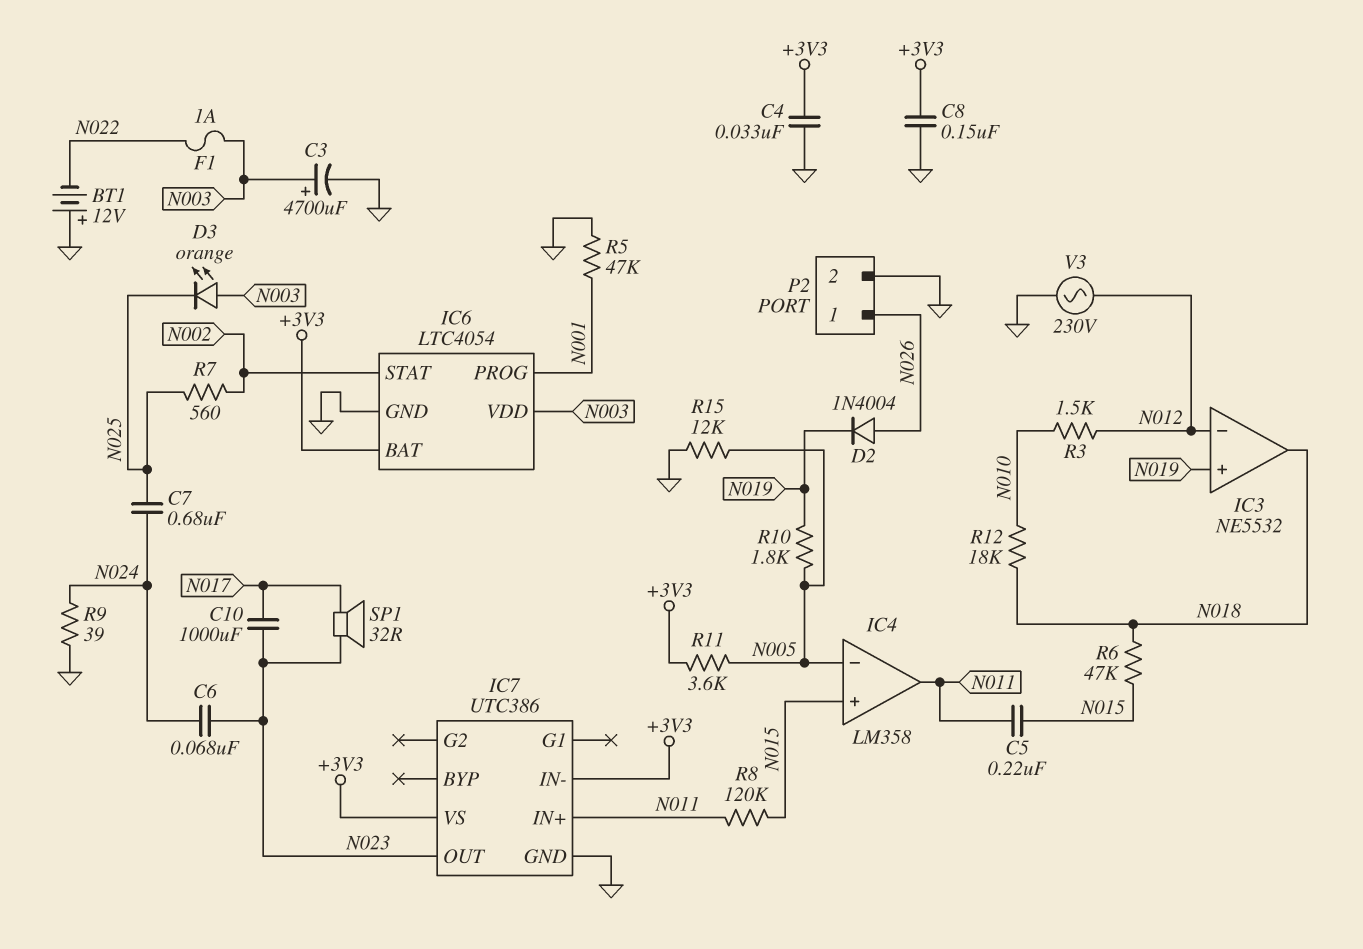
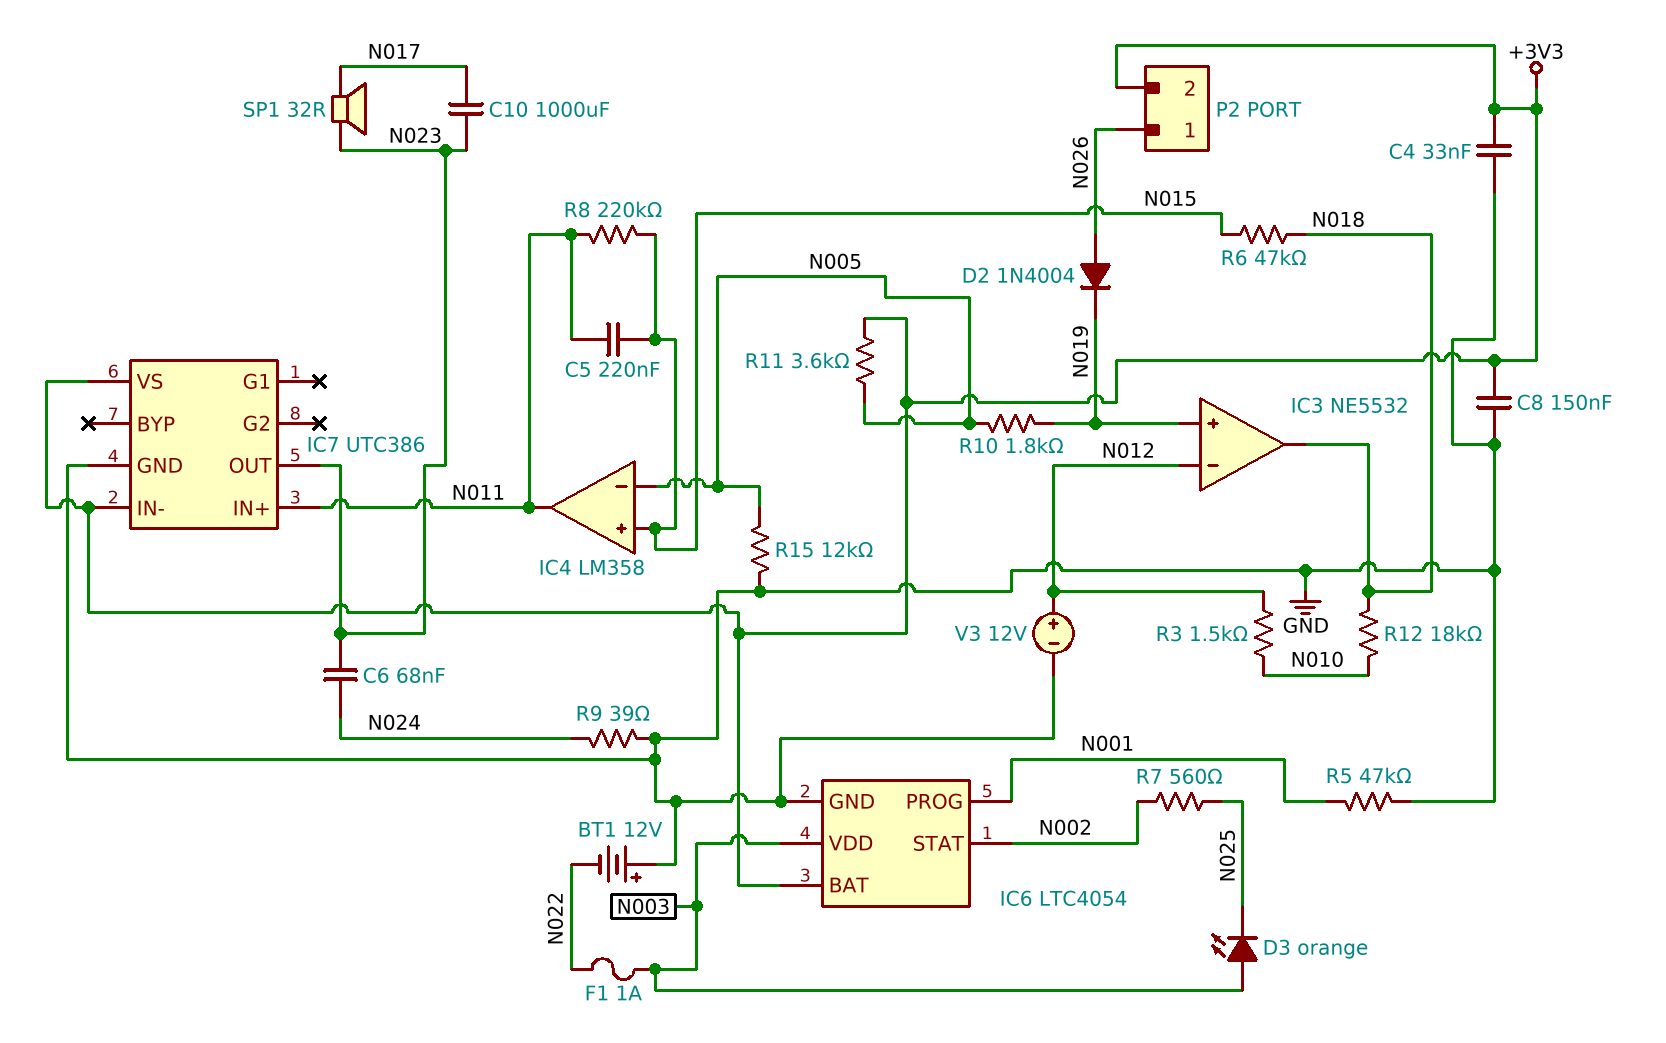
C3: 4700uF (plus N003, minus GND) -> none
C7: 680nF (N024, N025) -> none
P2 pin 2: GND -> +3V3
R8: 120k (N011, N015) -> 220k (N011, N015)
V3: AC 230V (GND, N012) -> 12V (plus N012, minus GND)

